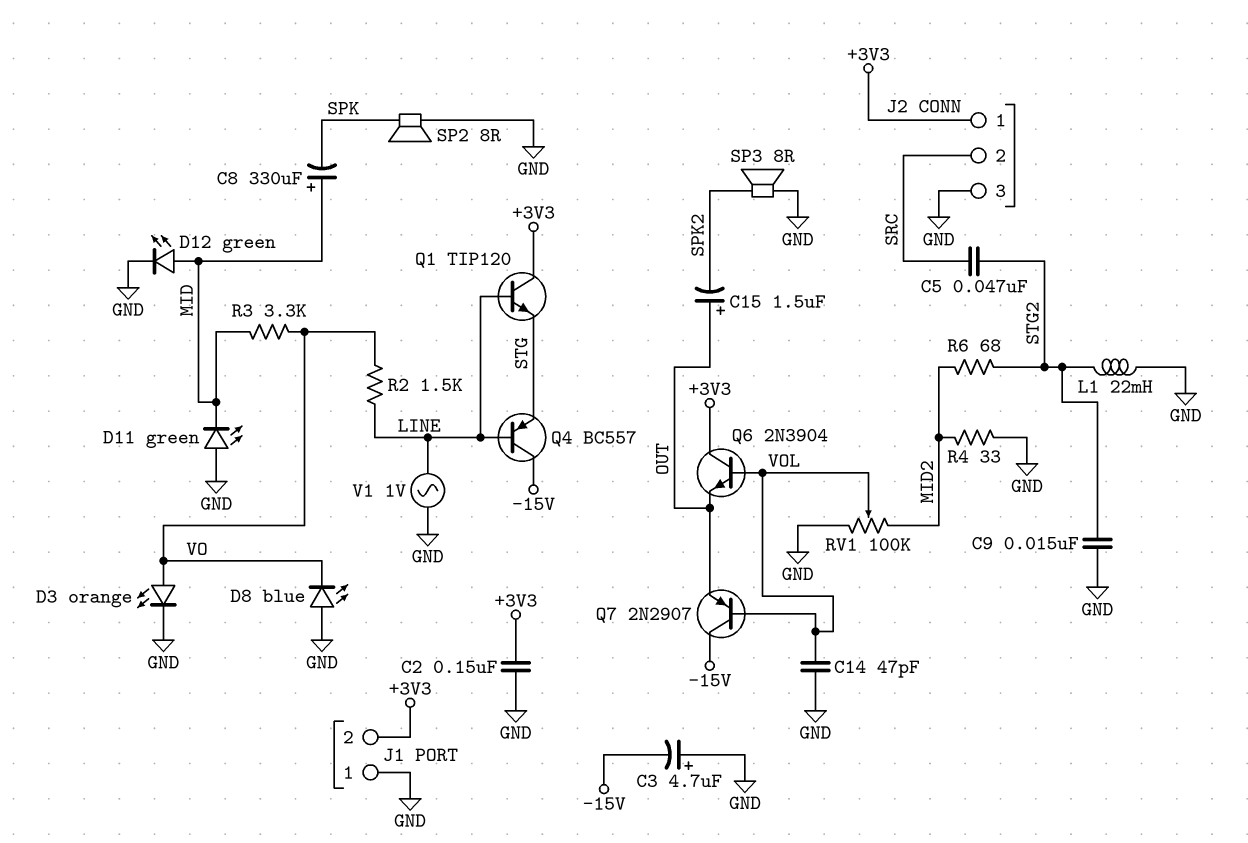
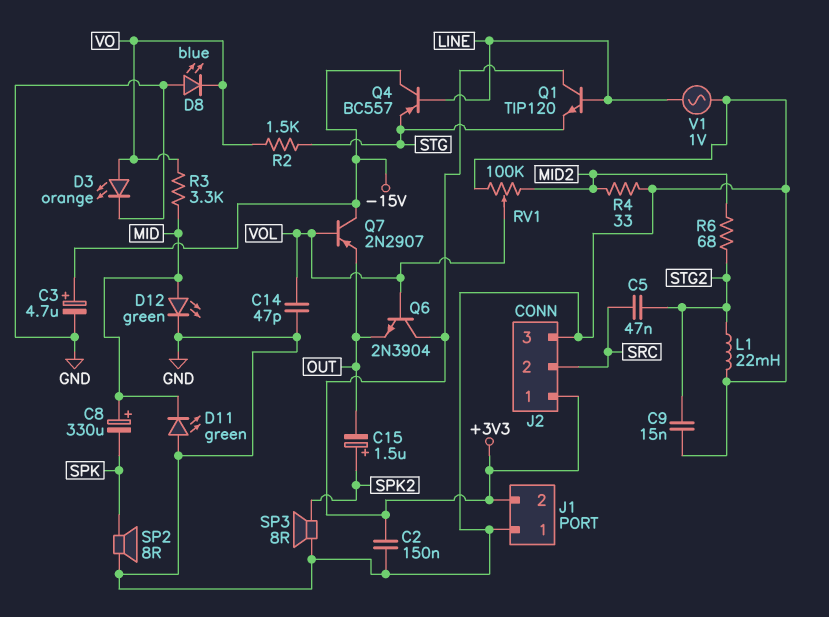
C3: 4.7uF (plus GND, minus -15V) -> 4.7uF (plus -15V, minus GND)
C15: 1.5uF (plus OUT, minus SPK2) -> 1.5uF (plus SPK2, minus OUT)
R2: 1.5k (LINE, VO) -> 1.5k (STG, VO)

